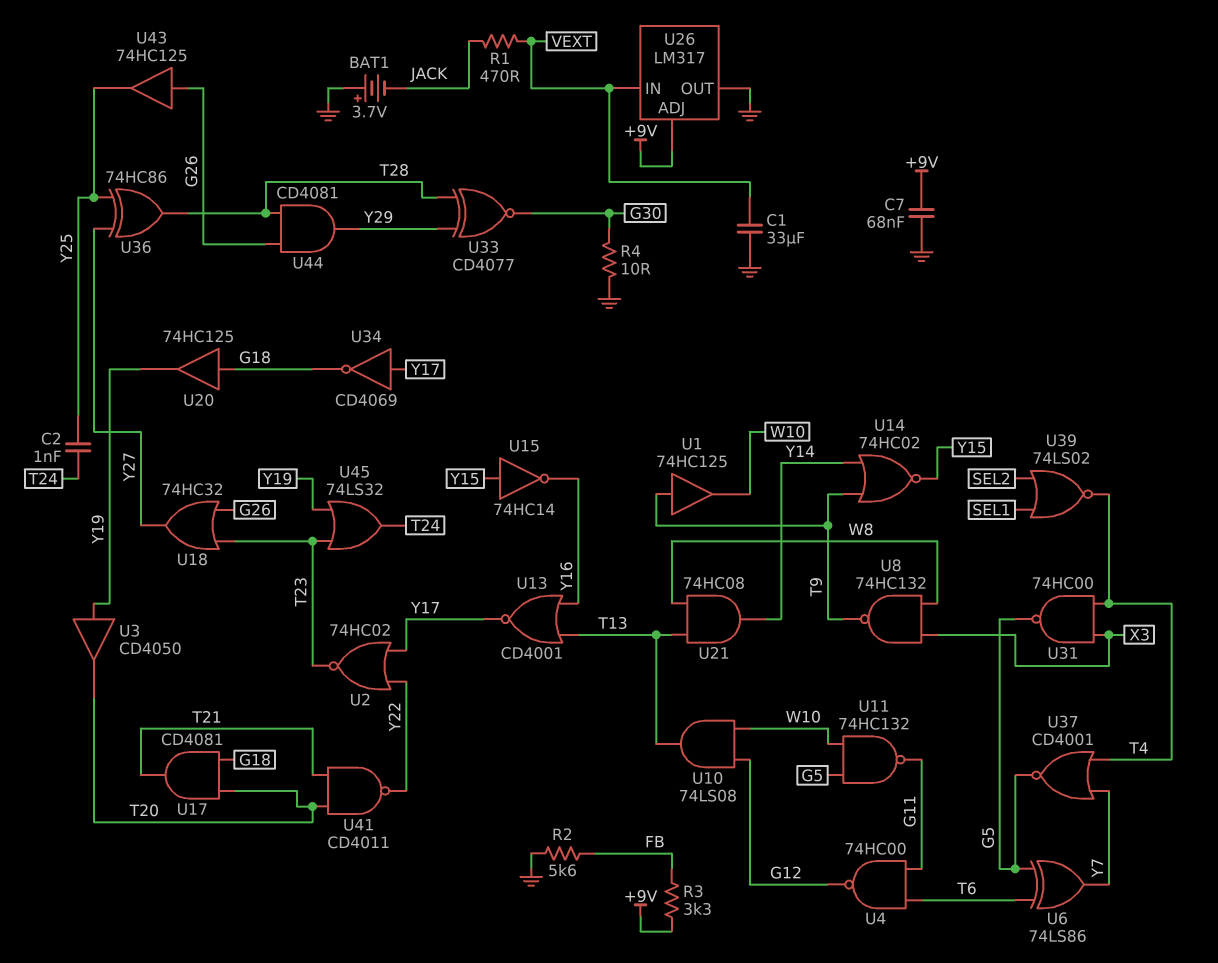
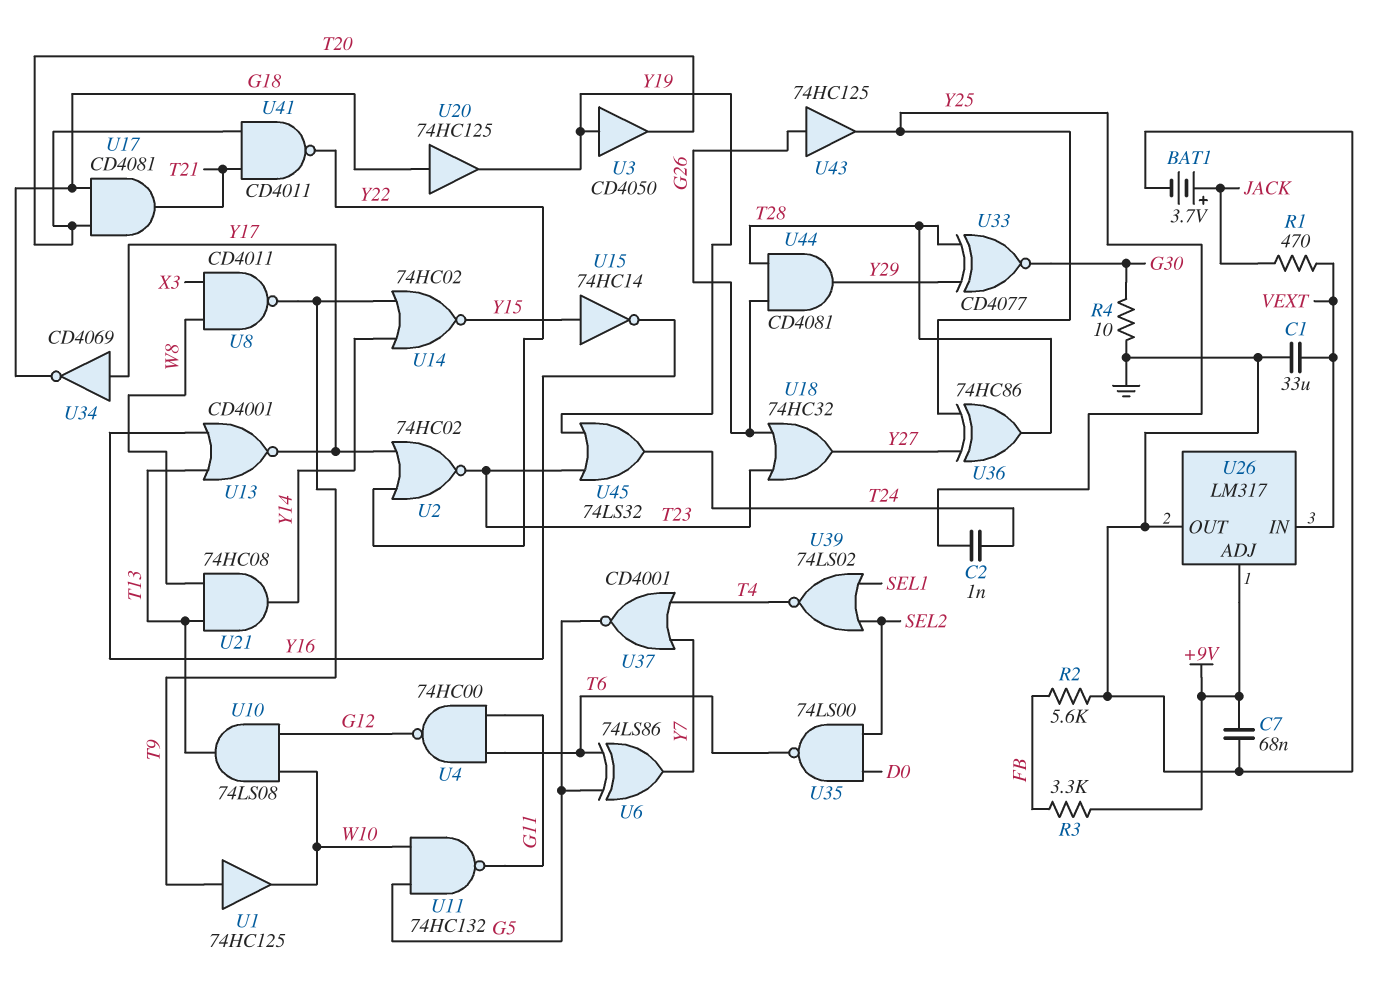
BAT1: 3.7V (plus GND, minus JACK) -> 3.7V (plus JACK, minus GND)
U8: NAND 74HC132 (in W8, in X3, out T9) -> NAND CD4011 (in W8, in X3, out T9)
U31: NAND 74HC00 (in T4, in X3, out G5) -> none
U35: none -> NAND 74LS00 (in D0, in SEL2, out T6)

